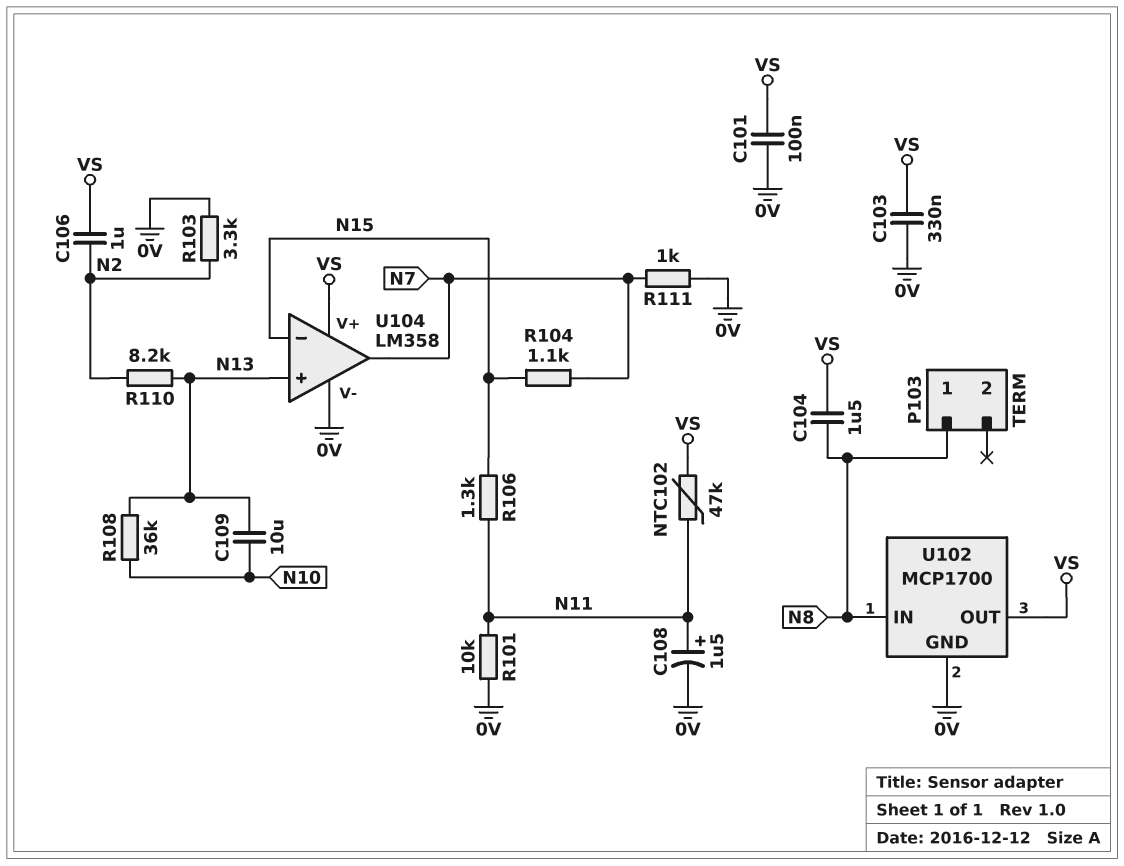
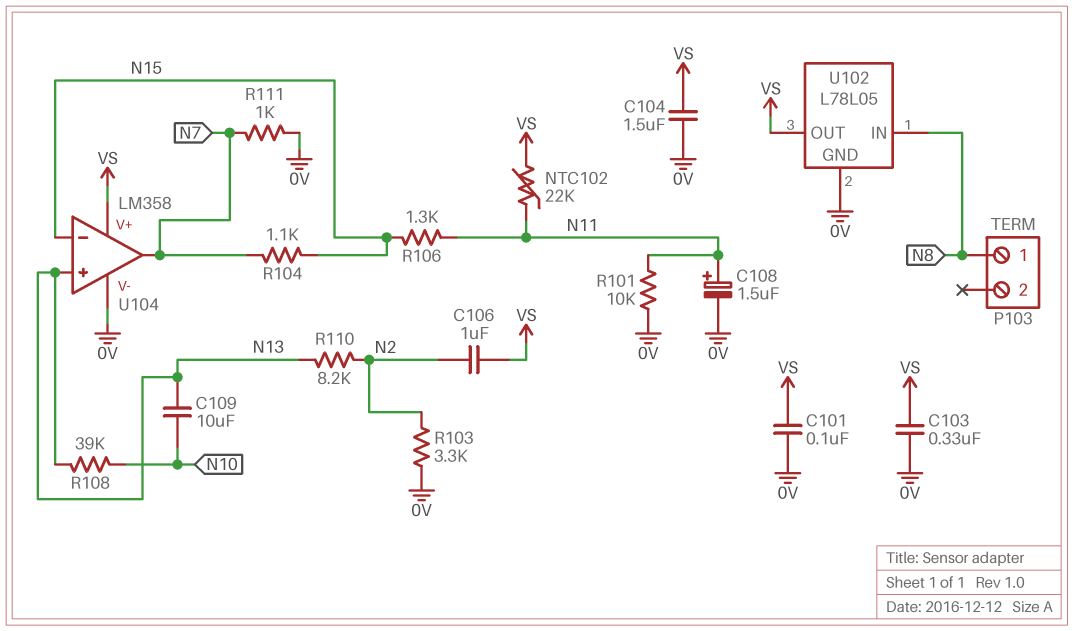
C104: 1.5uF (N8, VS) -> 1.5uF (0V, VS)
NTC102: 47k (N11, VS) -> 22k (N11, VS)
R108: 36k (N10, N13) -> 39k (N10, N13)
U102: MCP1700 -> L78L05

